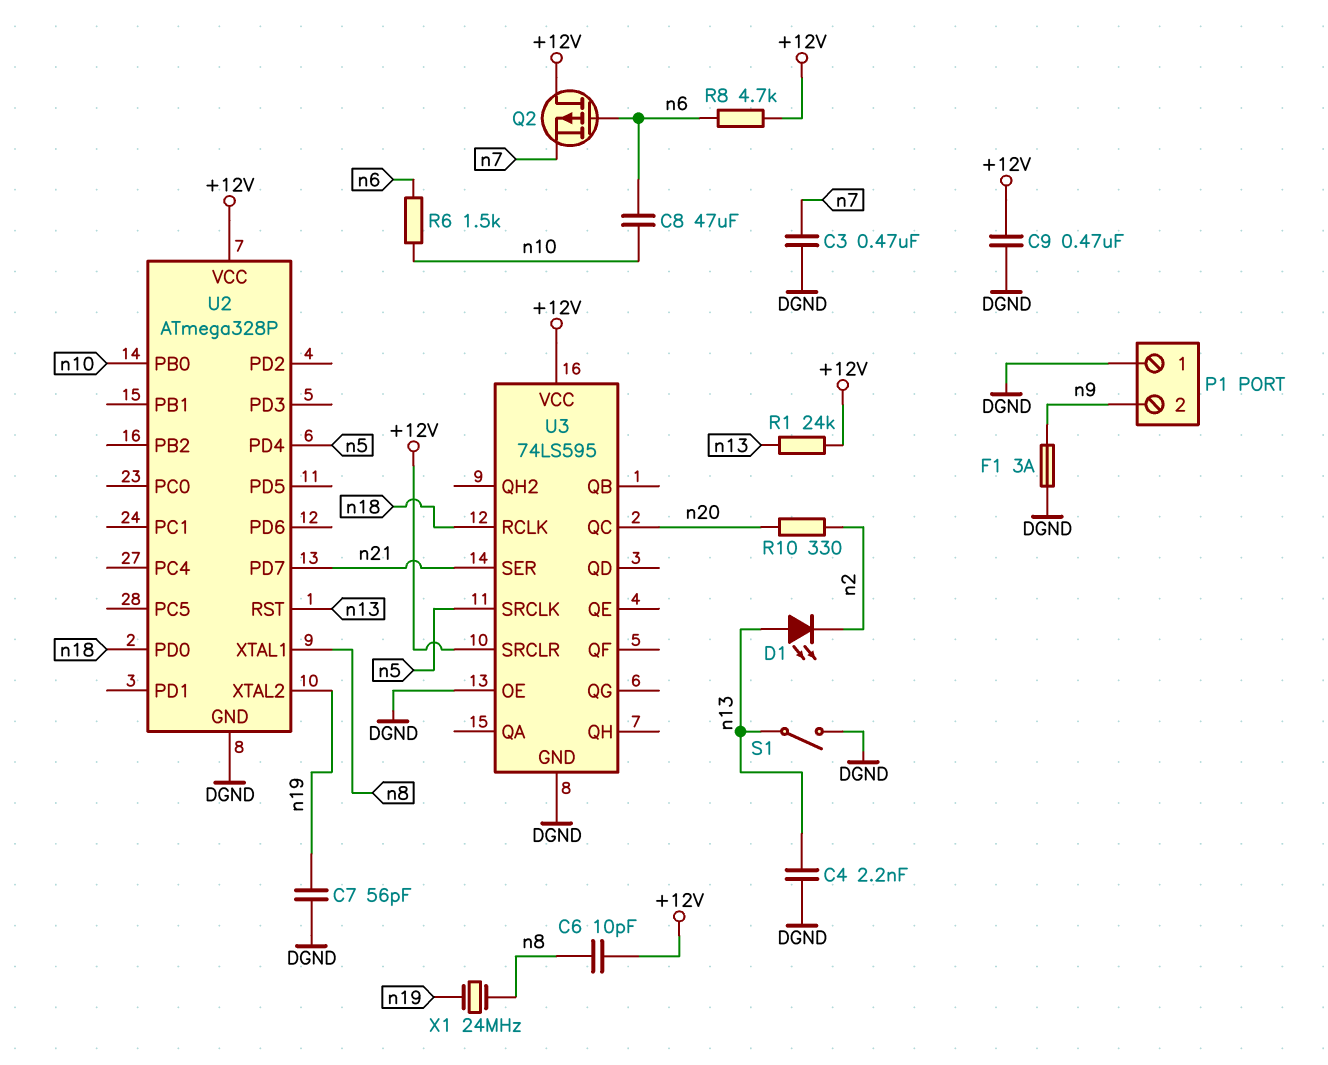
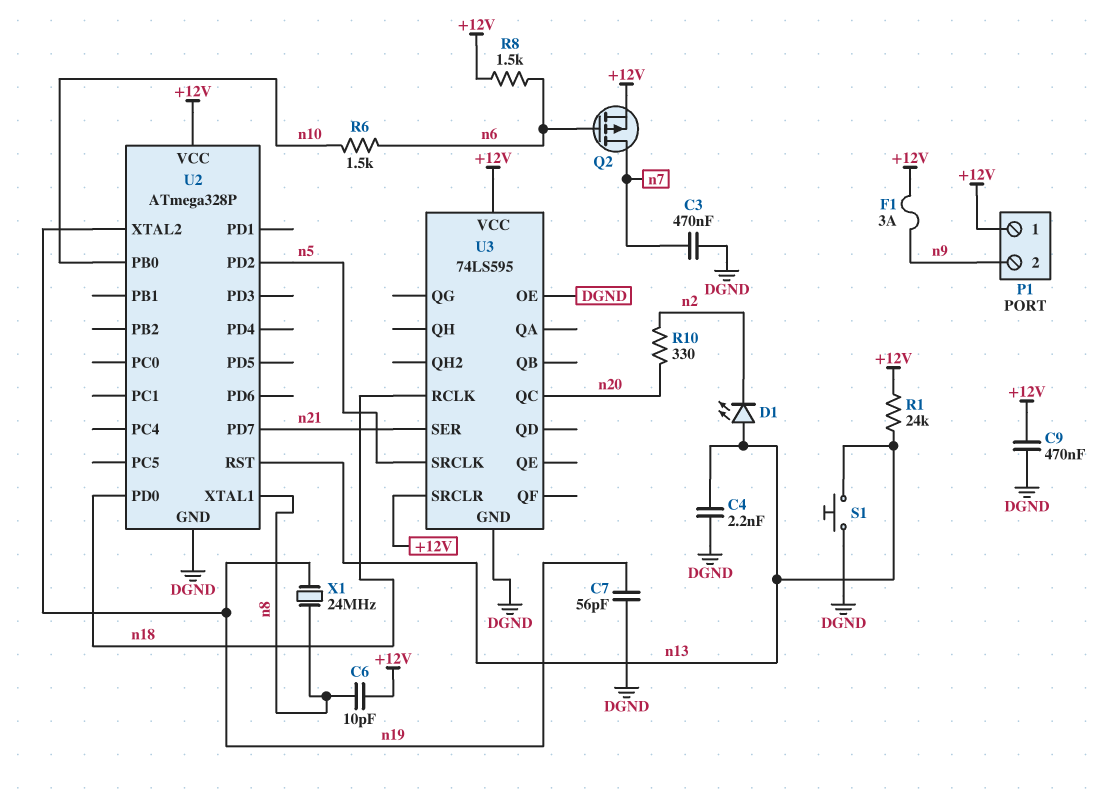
C8: 47uF (n6, n10) -> none
F1: 3A (DGND, n9) -> 3A (+12V, n9)
P1 pin 1: DGND -> +12V
Q2: PMOS (G n6, D +12V, S n7) -> PMOS (G n6, D n7, S +12V)
R8: 4.7k (+12V, n6) -> 1.5k (+12V, n6)
S1: switch (DGND, n13) -> button (DGND, n13)
U2 pin PD2: none -> n5
U2 pin PD4: n5 -> none

